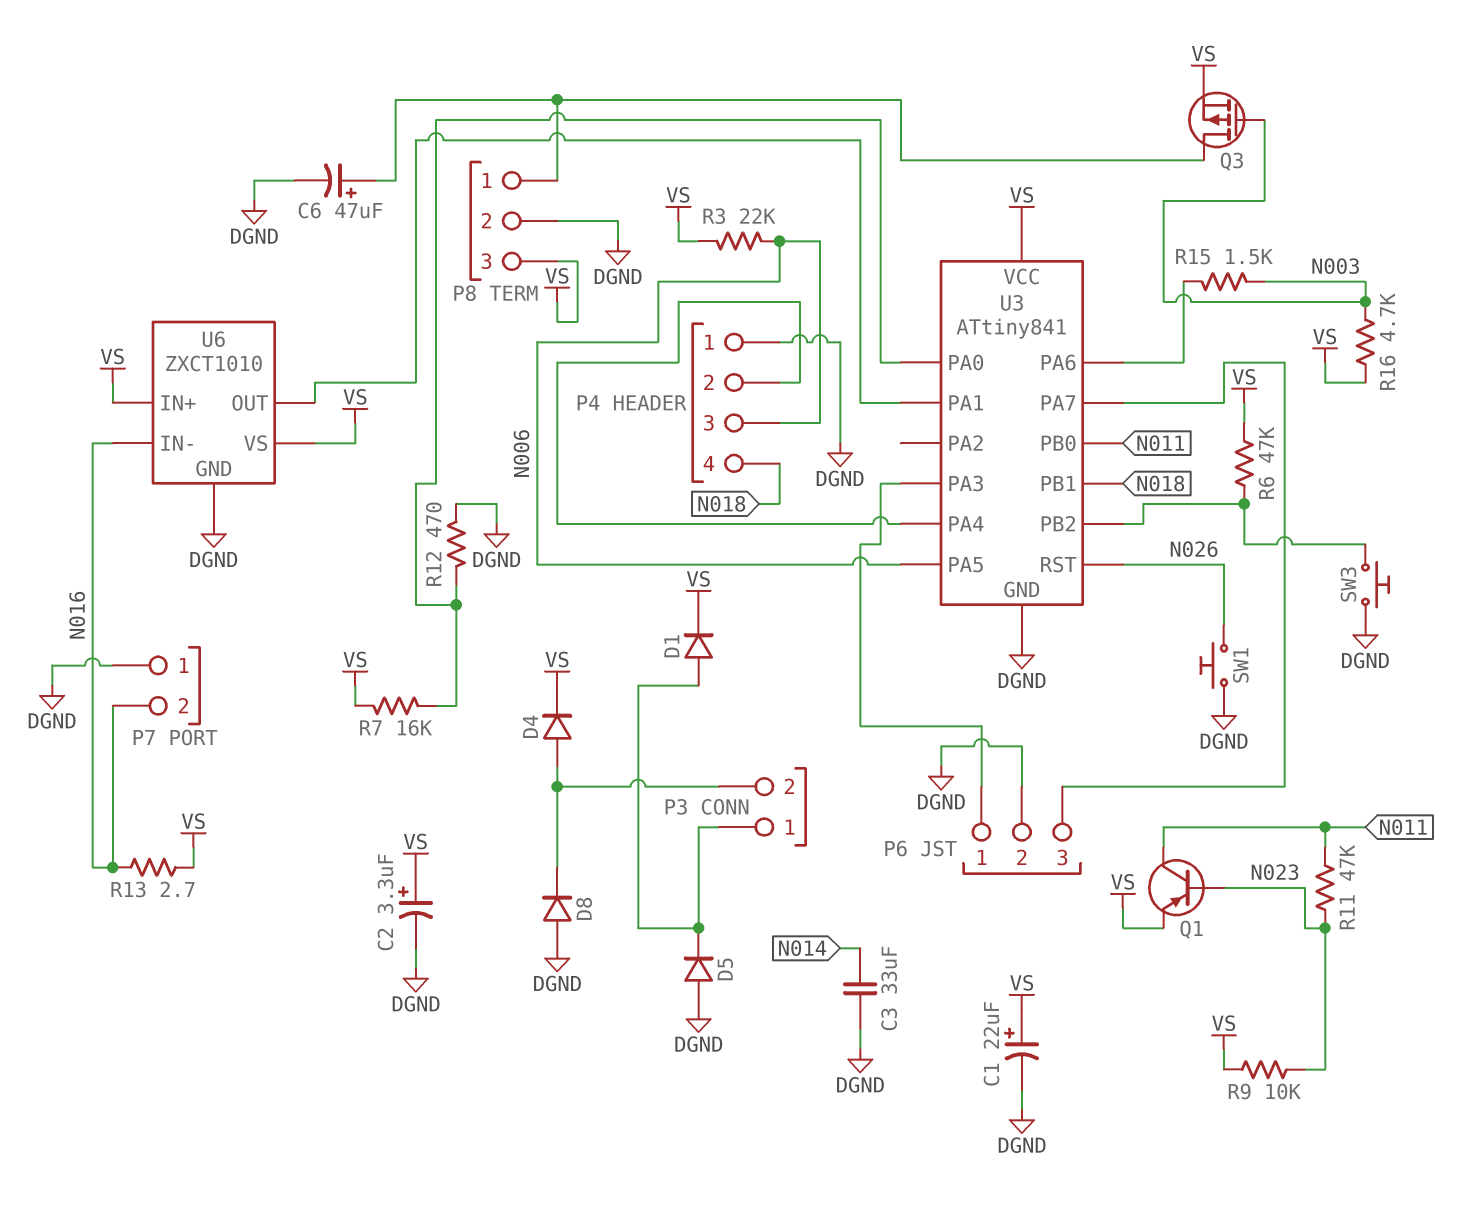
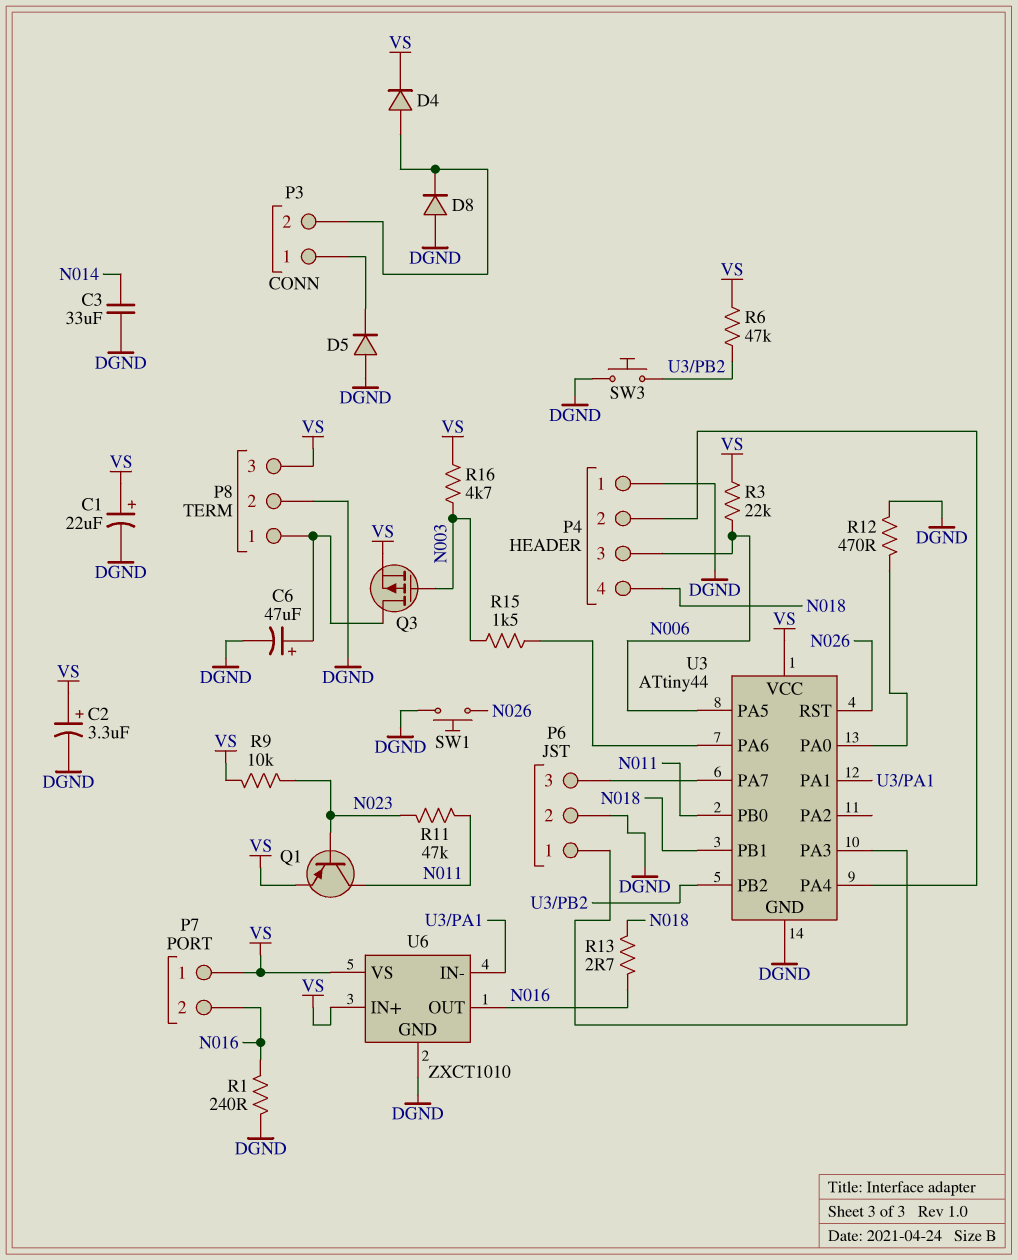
D1: diode (A P3/1, K VS) -> none
P7 pin 1: DGND -> VS
R1: none -> 240 (DGND, N016)
R7: 16k (U3/PA0, VS) -> none
R13: 2.7 (N016, VS) -> 2.7 (N016, N018)
U3: ATtiny841 -> ATtiny44
U6 pin IN-: N016 -> U3/PA1
U6 pin OUT: U3/PA1 -> N016

